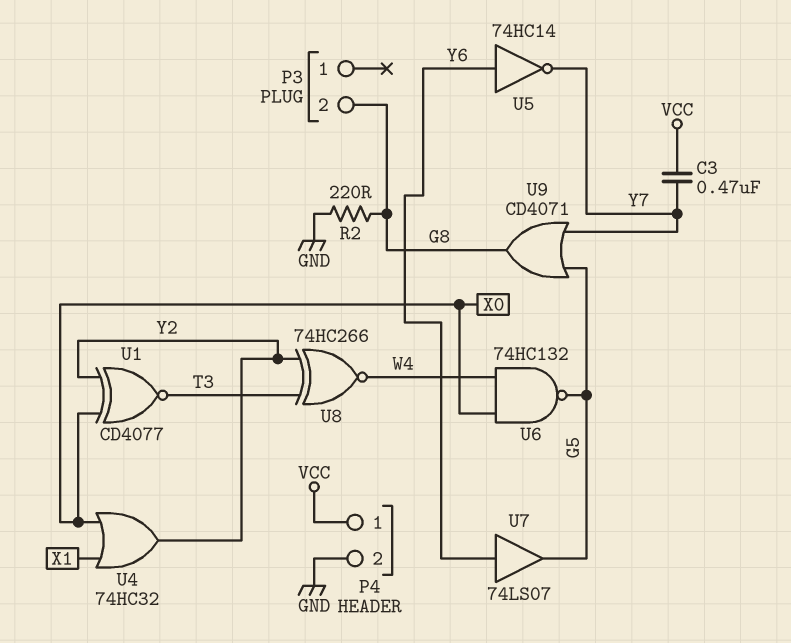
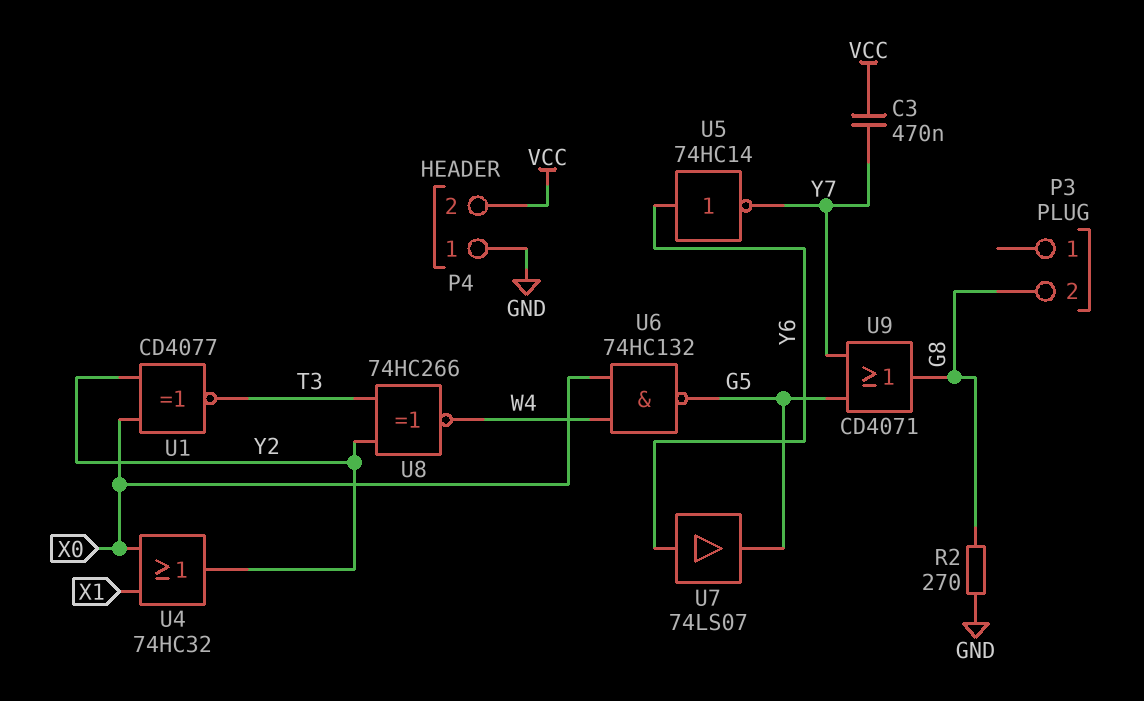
P4 pin 1: VCC -> GND
P4 pin 2: GND -> VCC
R2: 220 (G8, GND) -> 270 (G8, GND)

